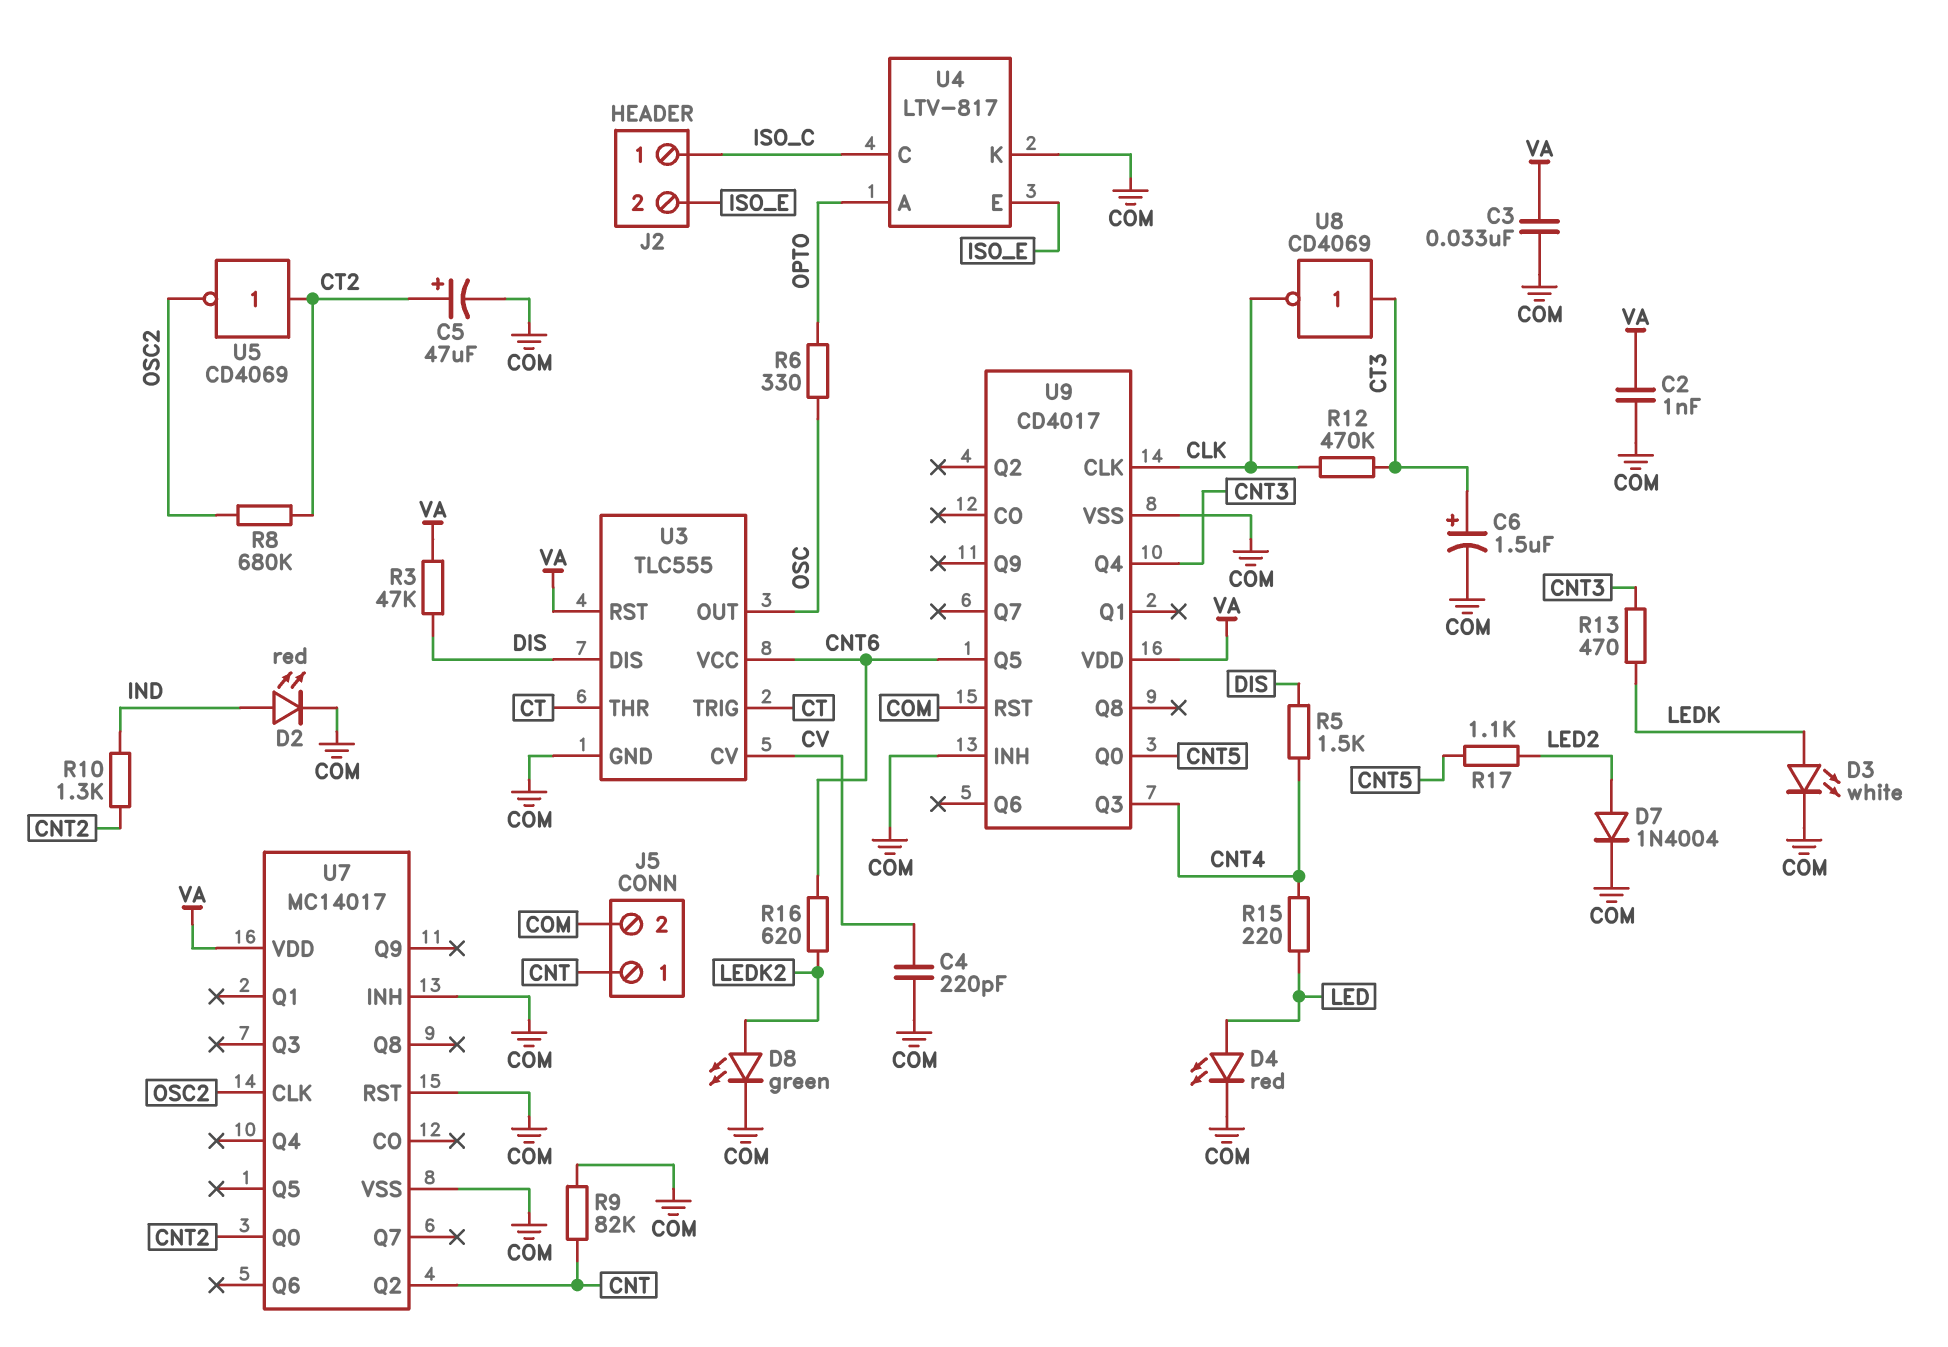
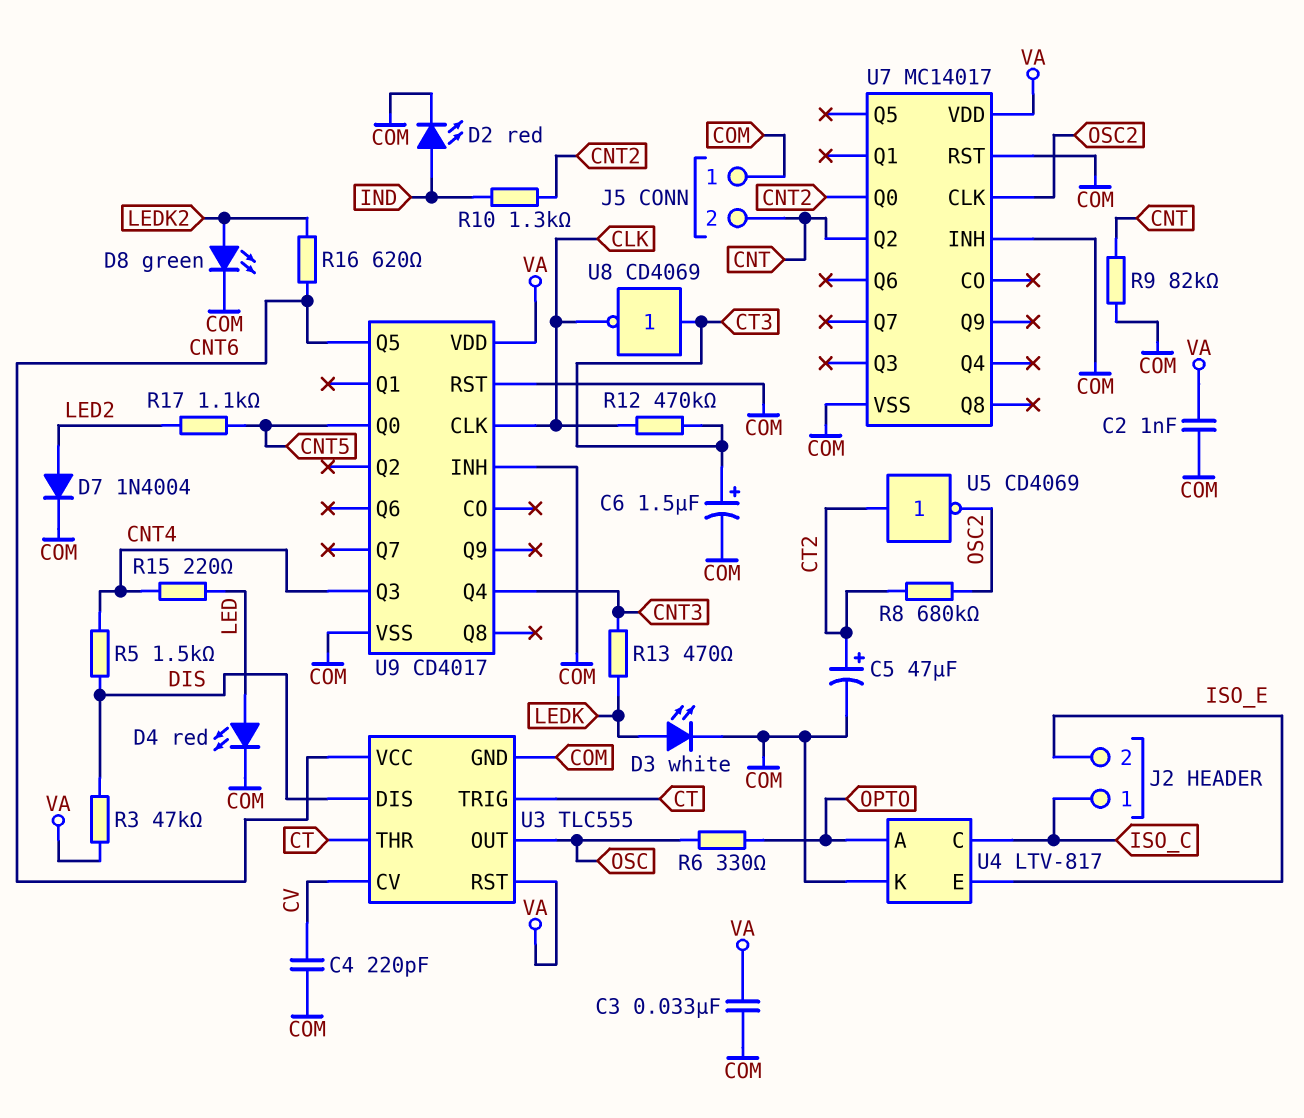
J5 pin 1: CNT -> COM
J5 pin 2: COM -> CNT

